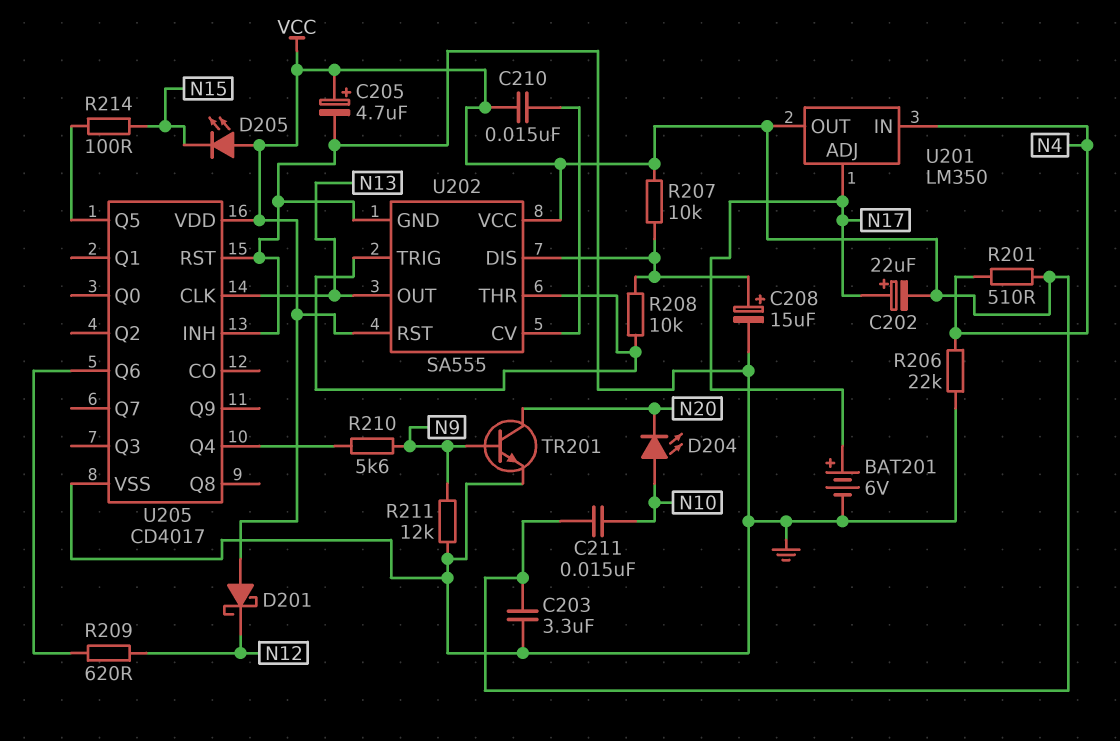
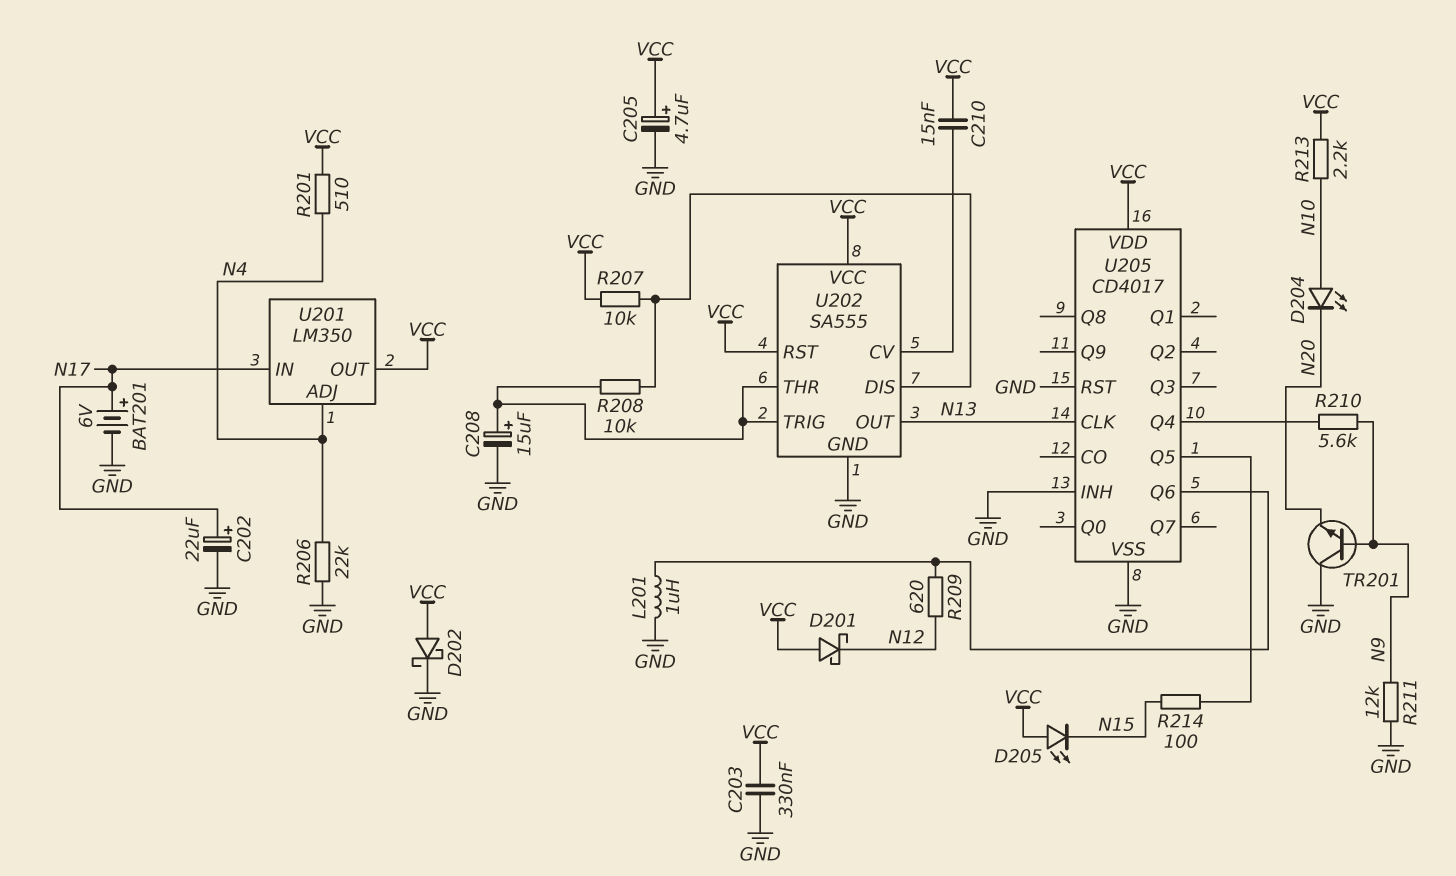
C202: 22uF (plus N17, minus VCC) -> 22uF (plus N17, minus GND)
C203: 3.3uF (GND, VCC) -> 330nF (GND, VCC)
C208: 15uF (plus U202/DIS, minus GND) -> 15uF (plus U202/THR, minus GND)
C211: 15nF (N10, VCC) -> none
D202: none -> schottky (A VCC, K GND)
L201: none -> 1uH (GND, U205/Q6)
R213: none -> 2.2k (N10, VCC)
TR201: NPN (B N9, C N20, E GND) -> NPN (B N9, C GND, E N20)
U201 pin ADJ: N17 -> N4
U201 pin IN: N4 -> N17

